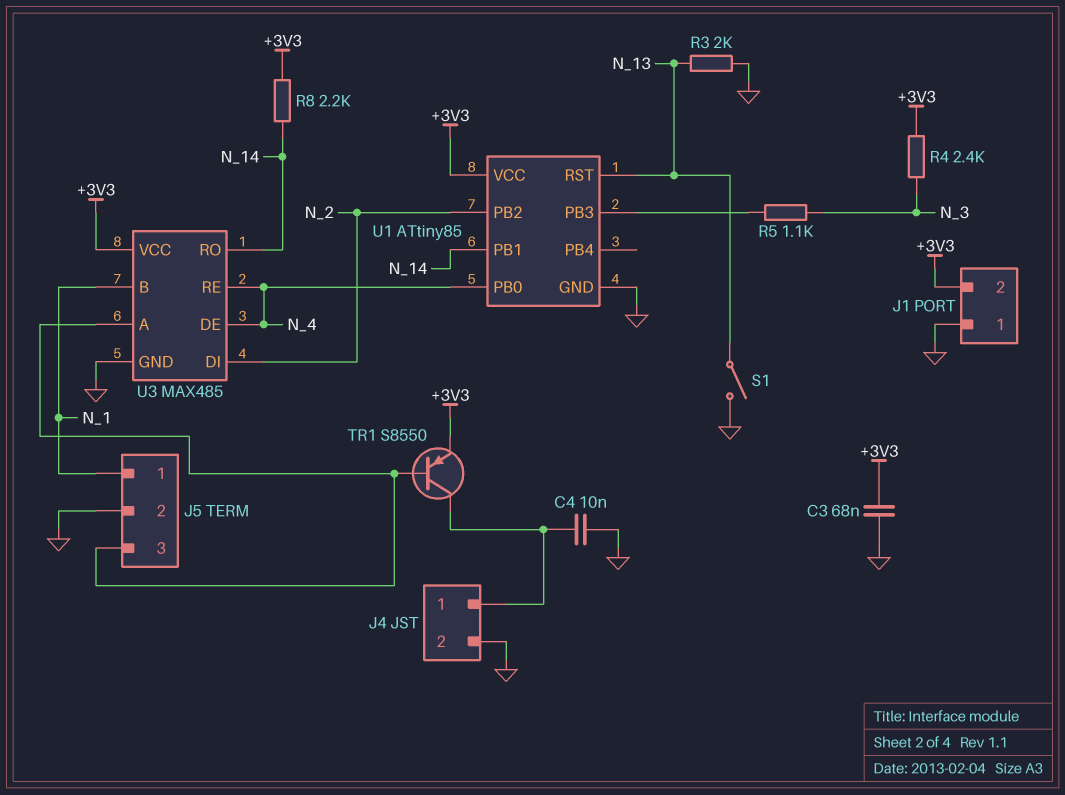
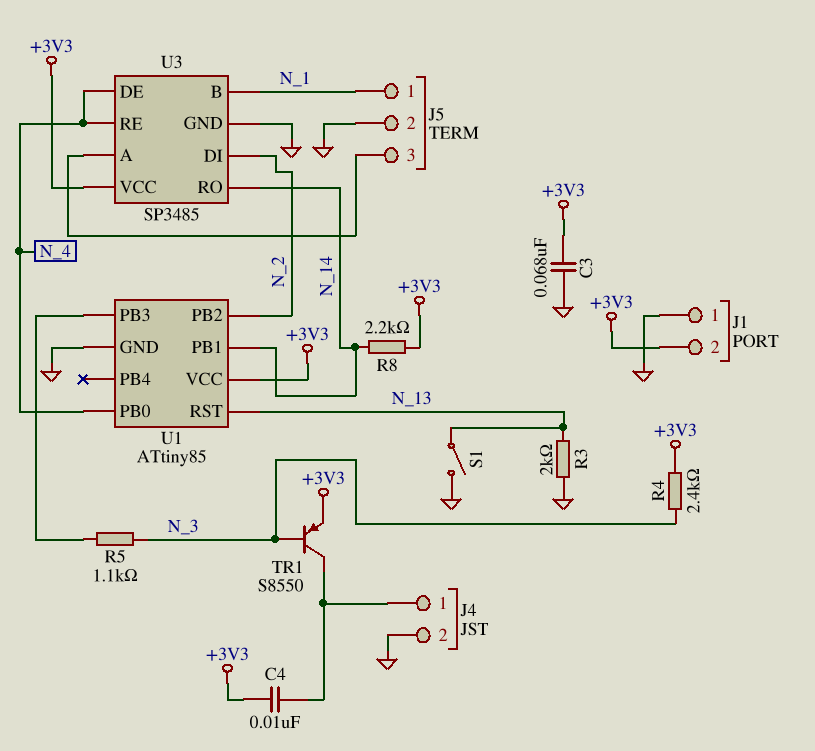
C4: 10nF (GND, J4/1) -> 10nF (+3V3, J4/1)
TR1: PNP S8550 (B J5/3, C J4/1, E +3V3) -> PNP S8550 (B N_3, C J4/1, E +3V3)
U3: MAX485 -> SP3485

